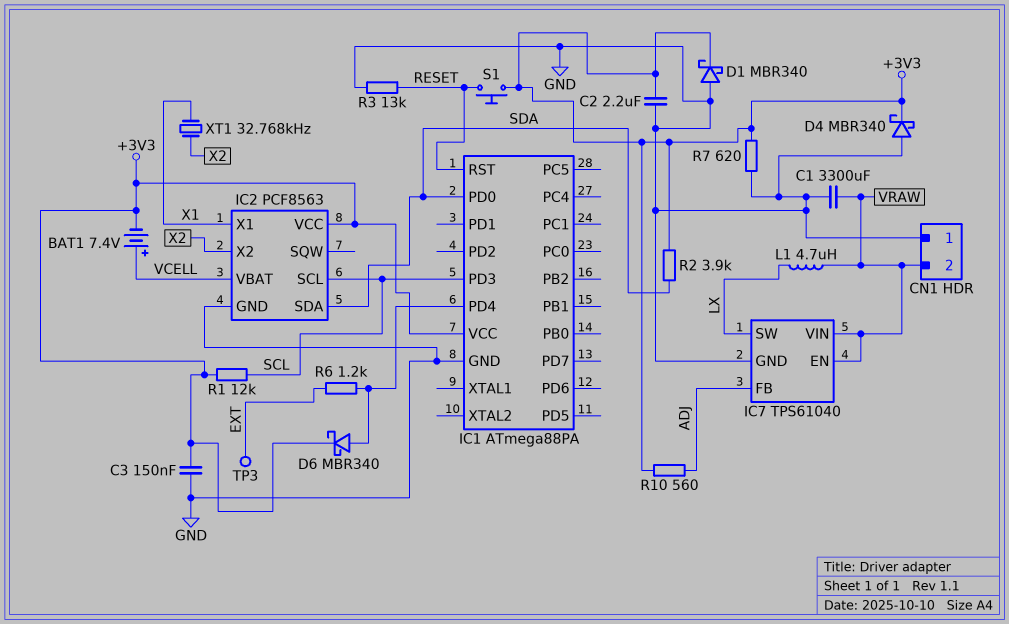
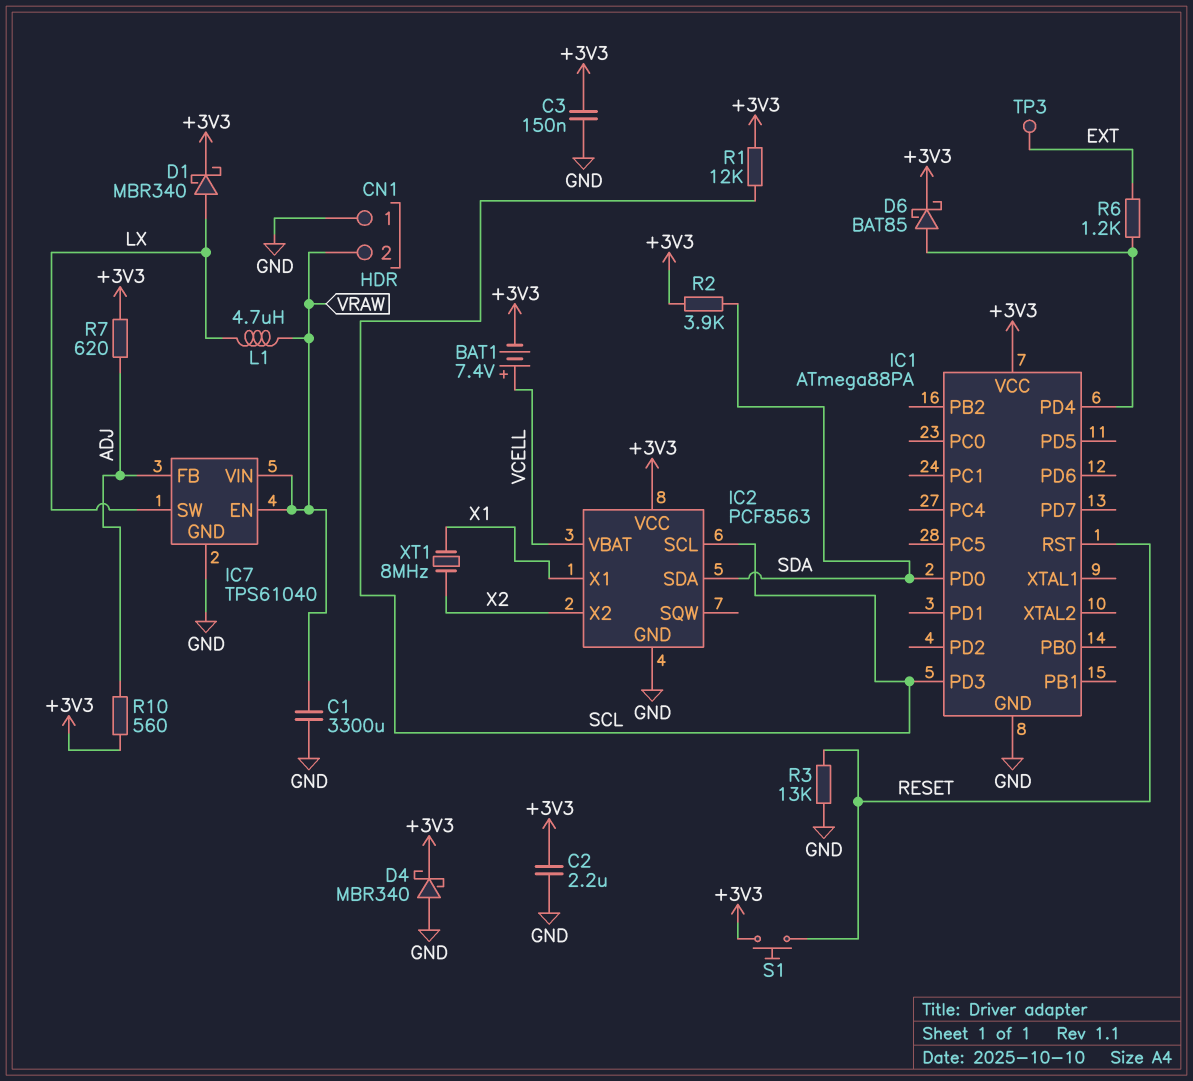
D1: schottky MBR340 (A GND, K +3V3) -> schottky MBR340 (A LX, K +3V3)
D6: schottky MBR340 (A IC1/PD4, K +3V3) -> schottky BAT85 (A IC1/PD4, K +3V3)
R7: 620 (+3V3, GND) -> 620 (+3V3, ADJ)
XT1: 32.768kHz (X1, X2) -> 8MHz (X1, X2)

